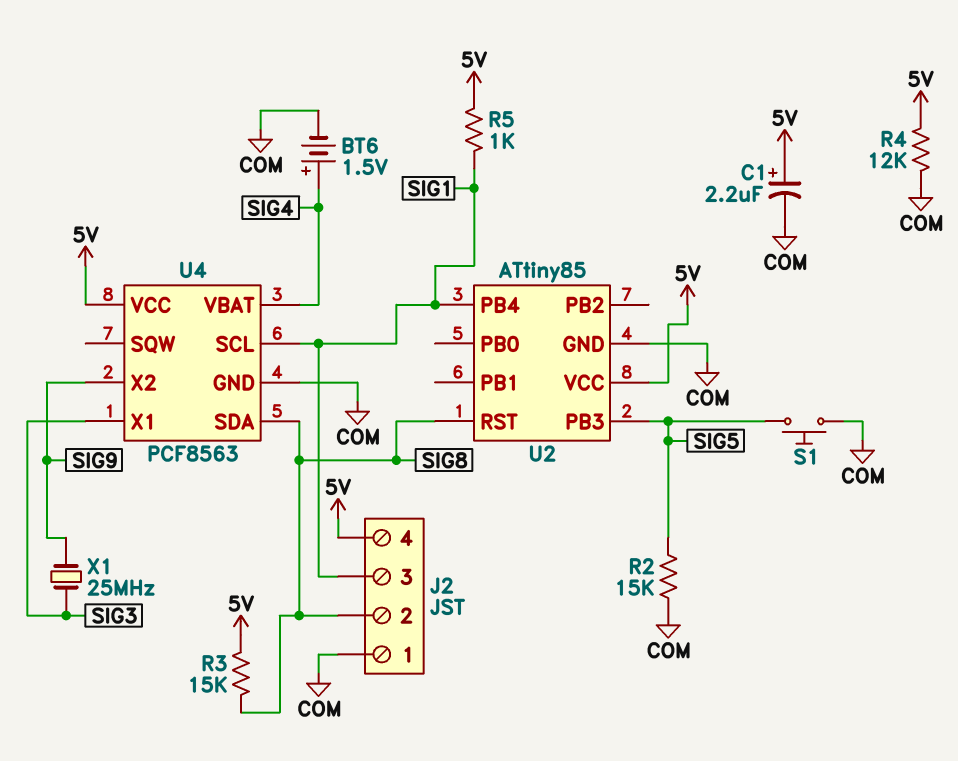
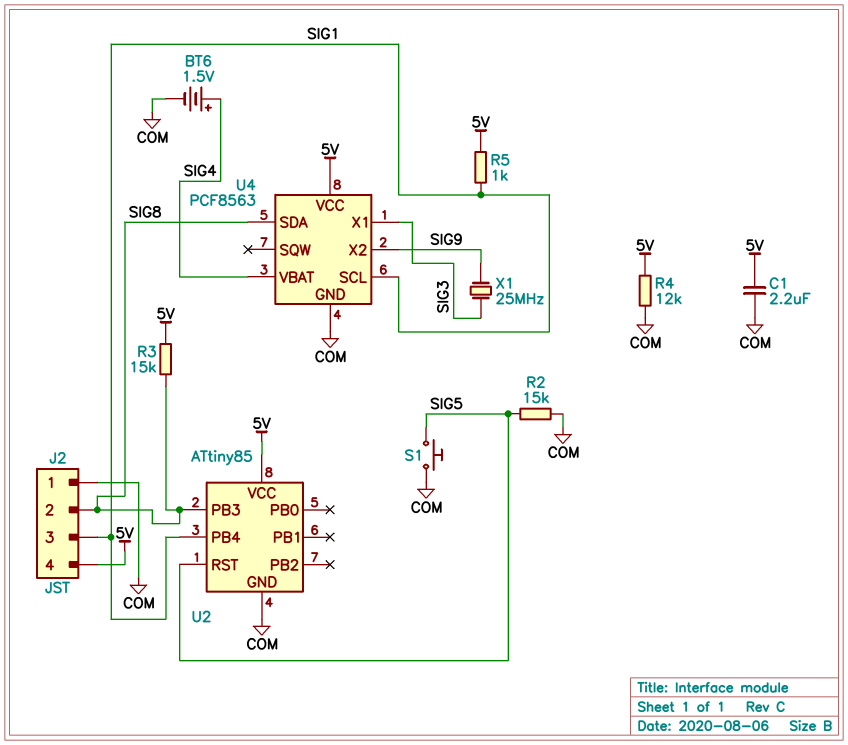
C1: 2.2uF (plus 5V, minus COM) -> 2.2uF (5V, COM)
U2 pin PB3: SIG5 -> SIG8
U2 pin RST: SIG8 -> SIG5

